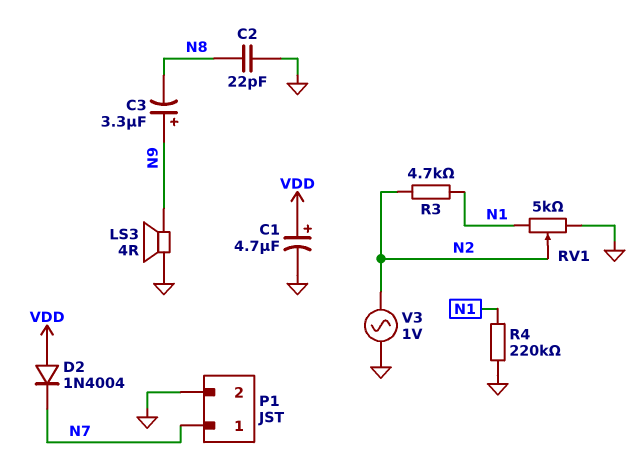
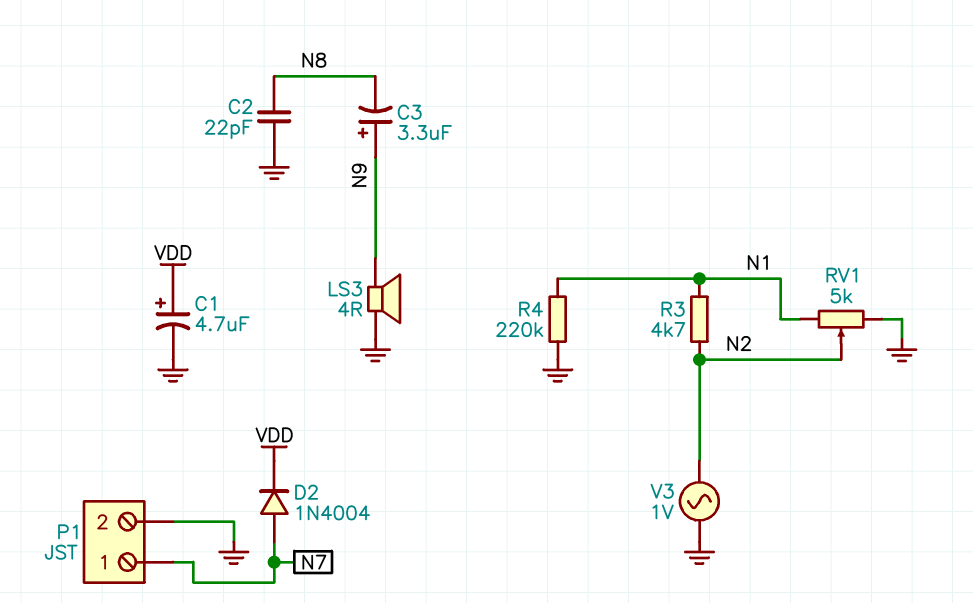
D2: diode 1N4004 (A VDD, K N7) -> diode 1N4004 (A N7, K VDD)

